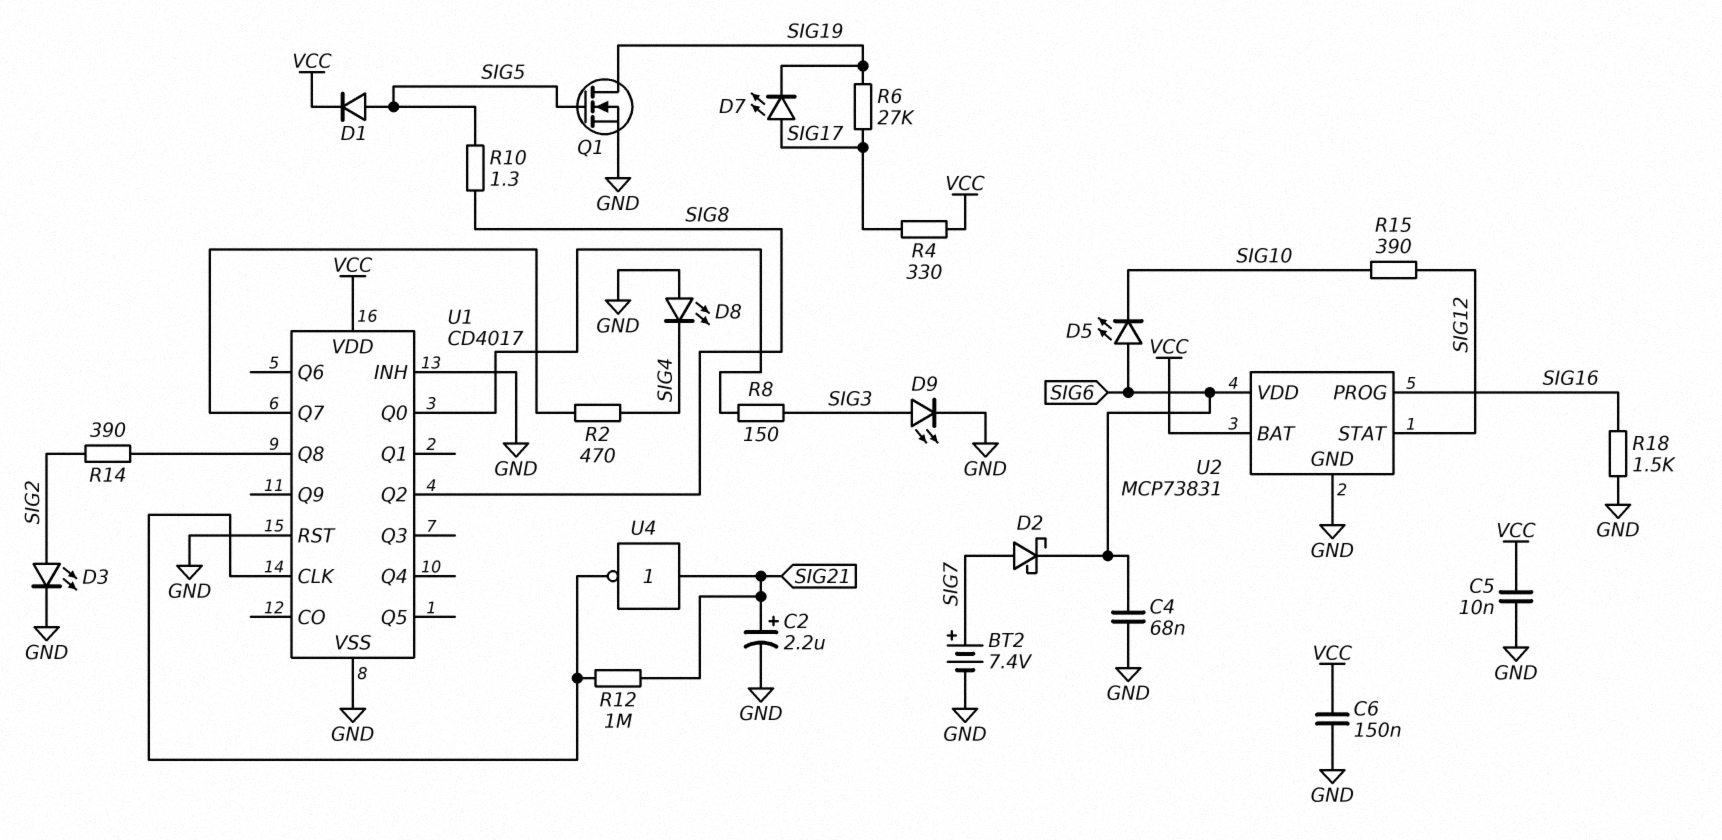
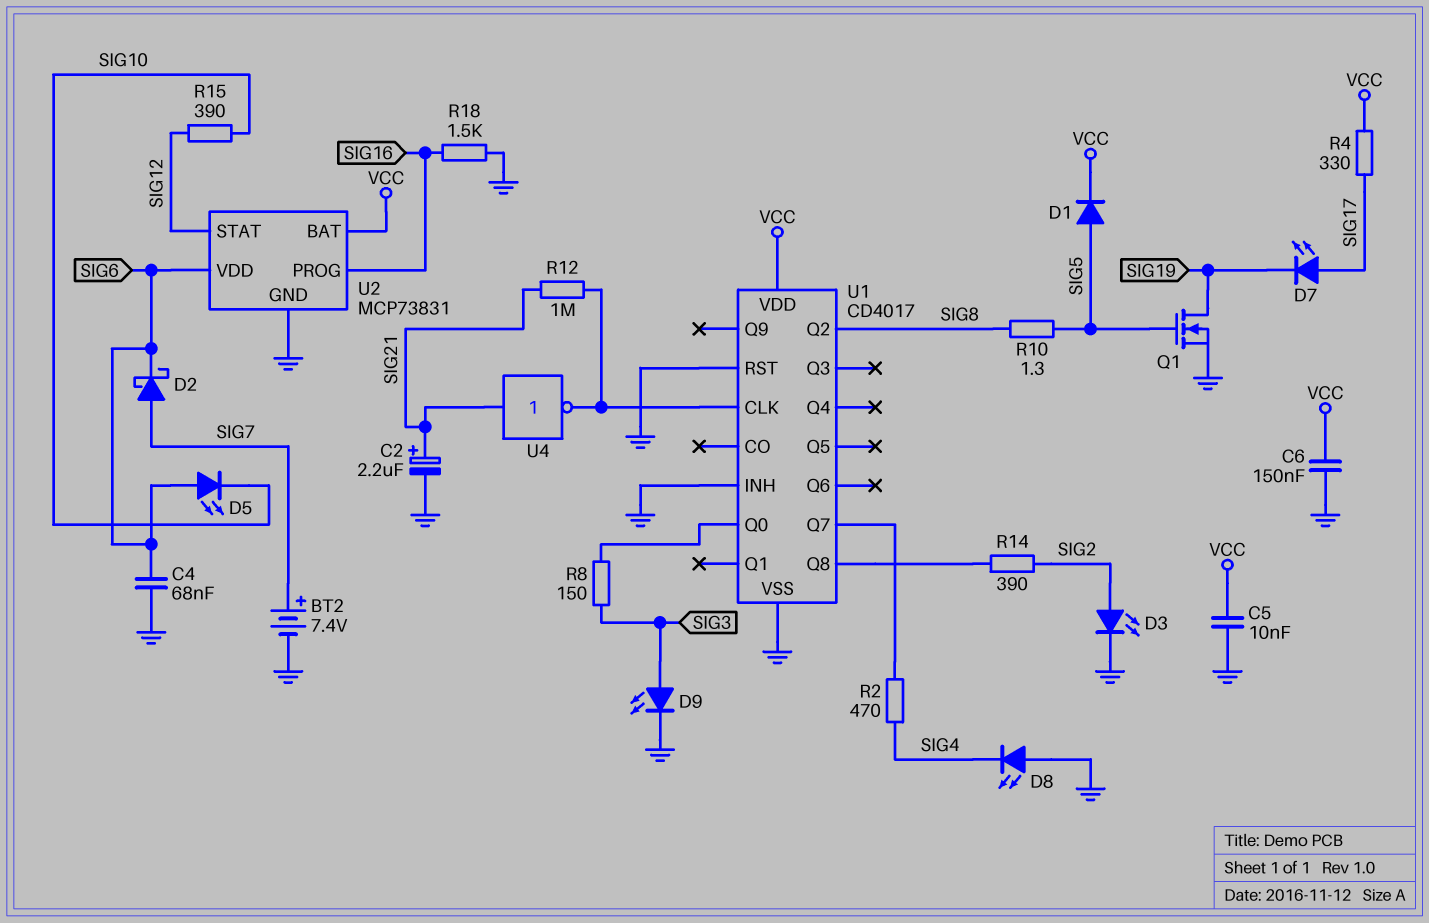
R6: 27k (SIG17, SIG19) -> none

